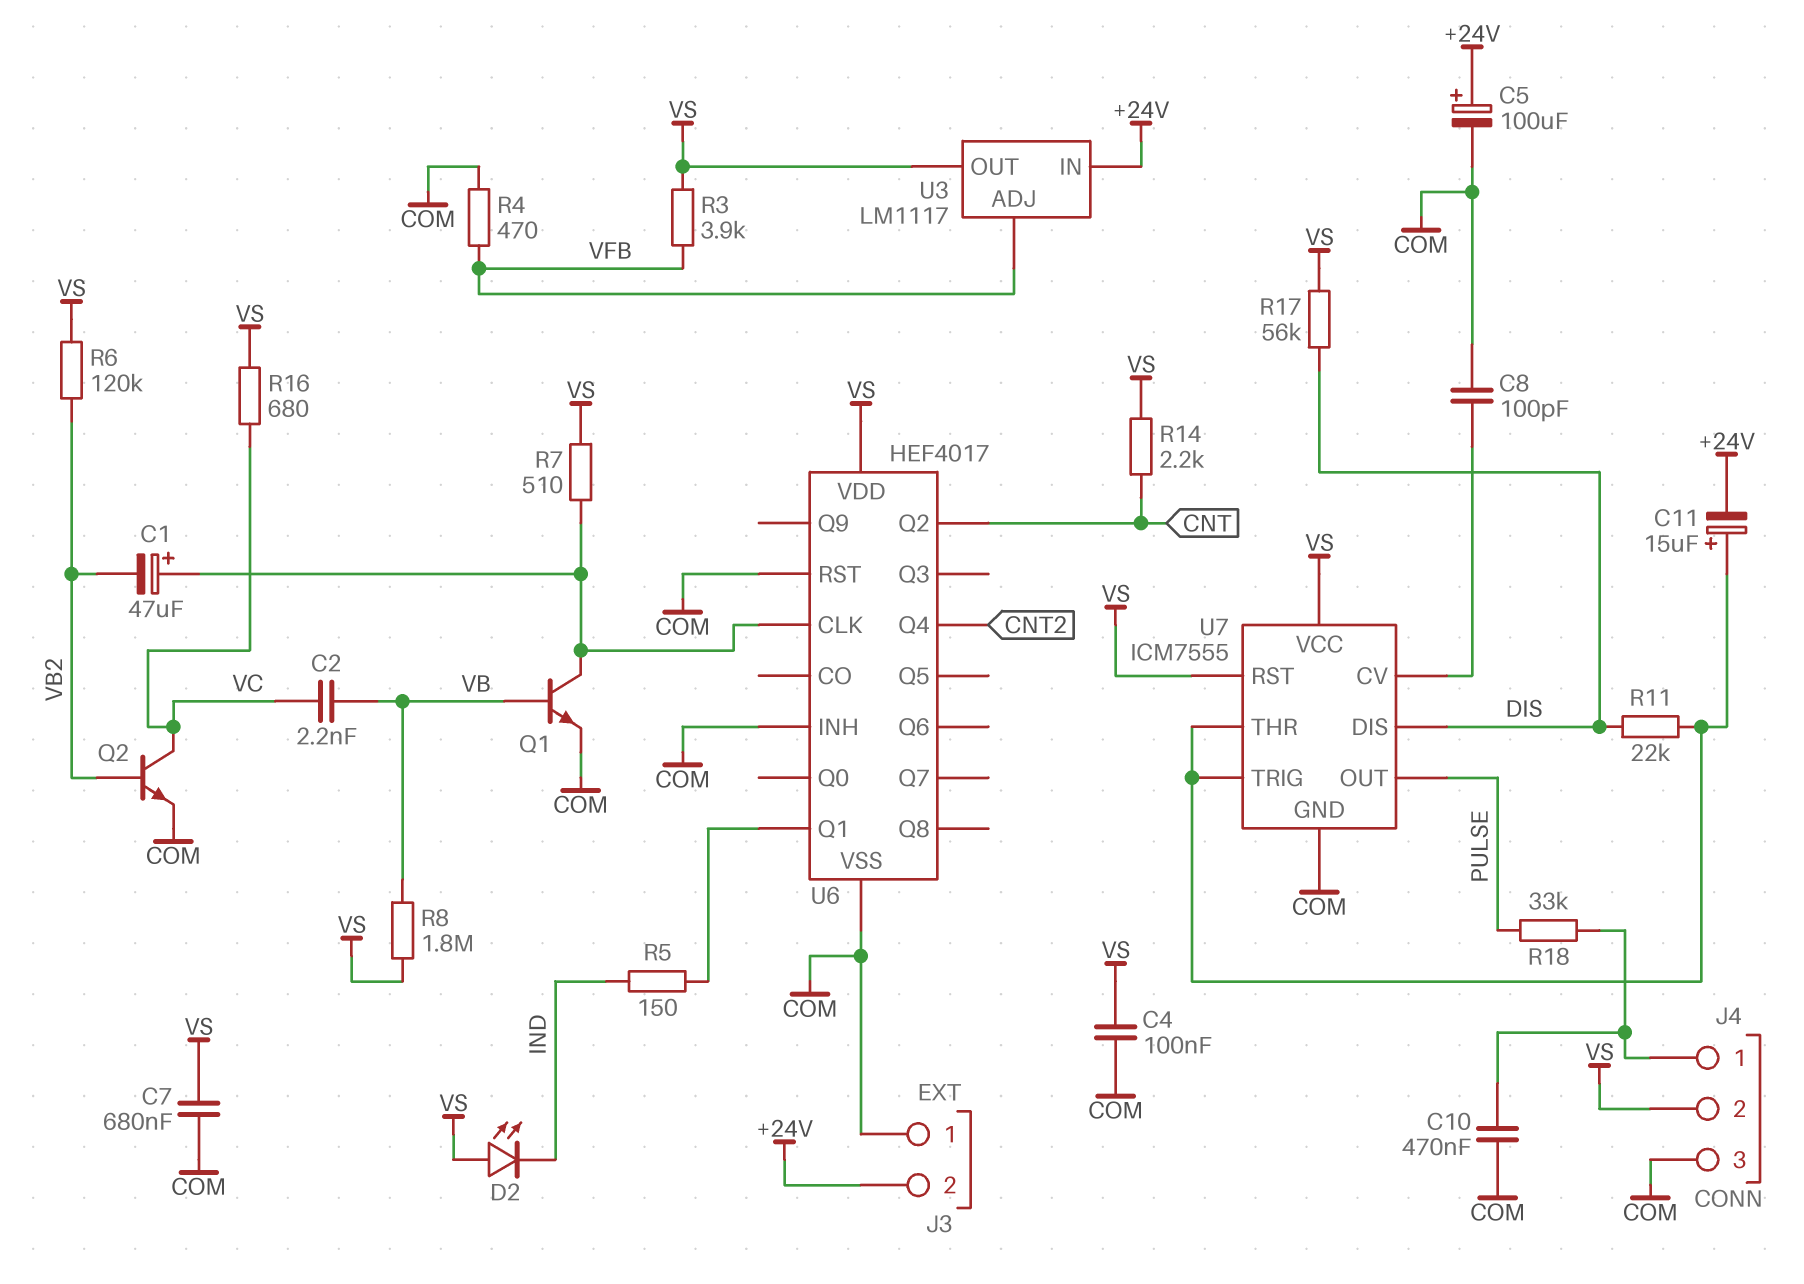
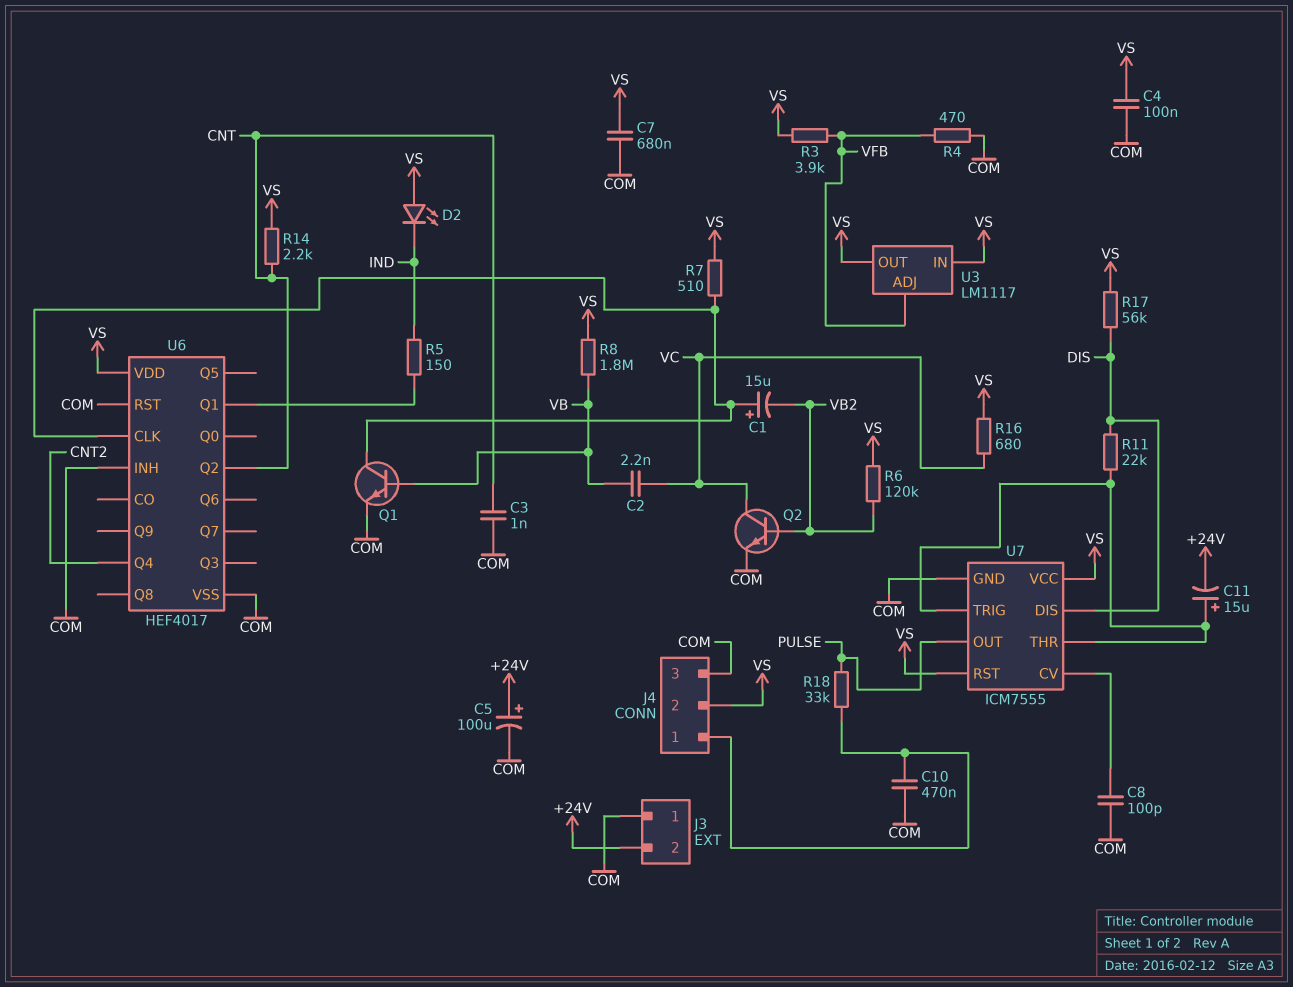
C1: 47uF (plus U6/CLK, minus VB2) -> 15uF (plus U6/CLK, minus VB2)
C3: none -> 1nF (CNT, COM)
U3 pin IN: +24V -> VS

